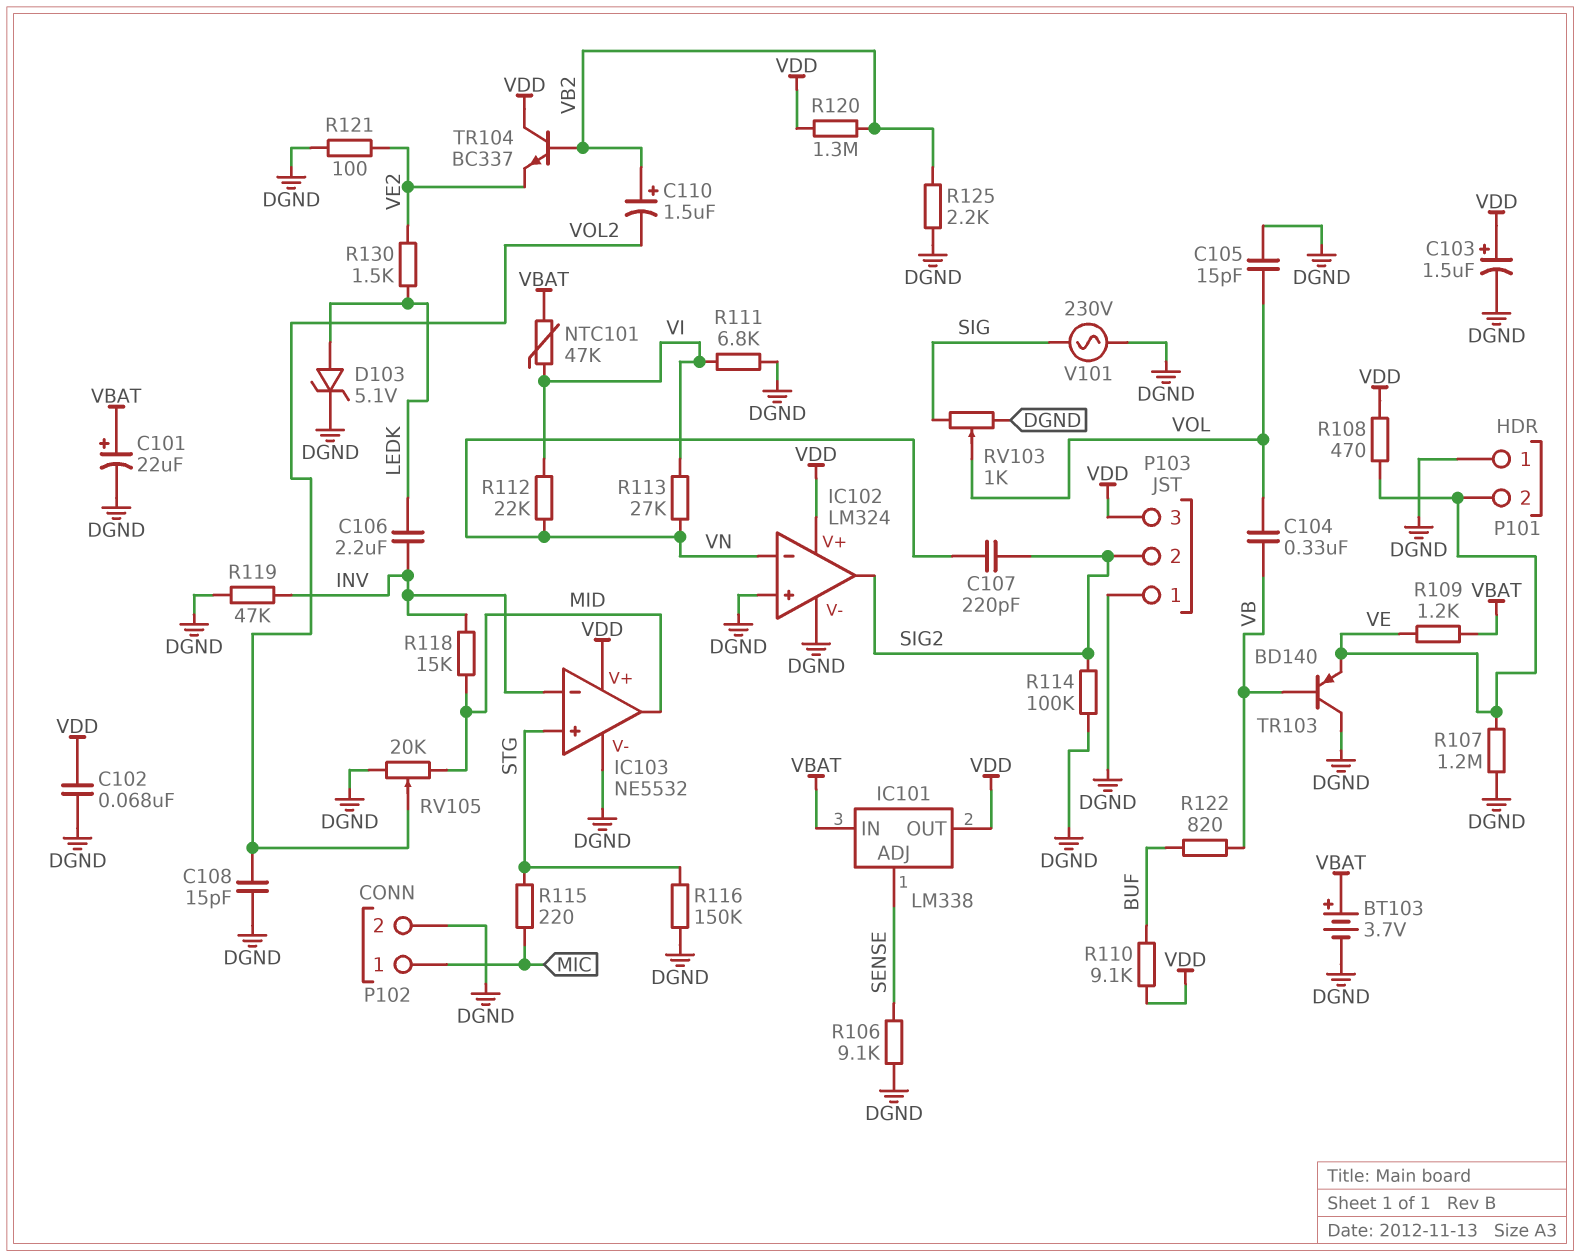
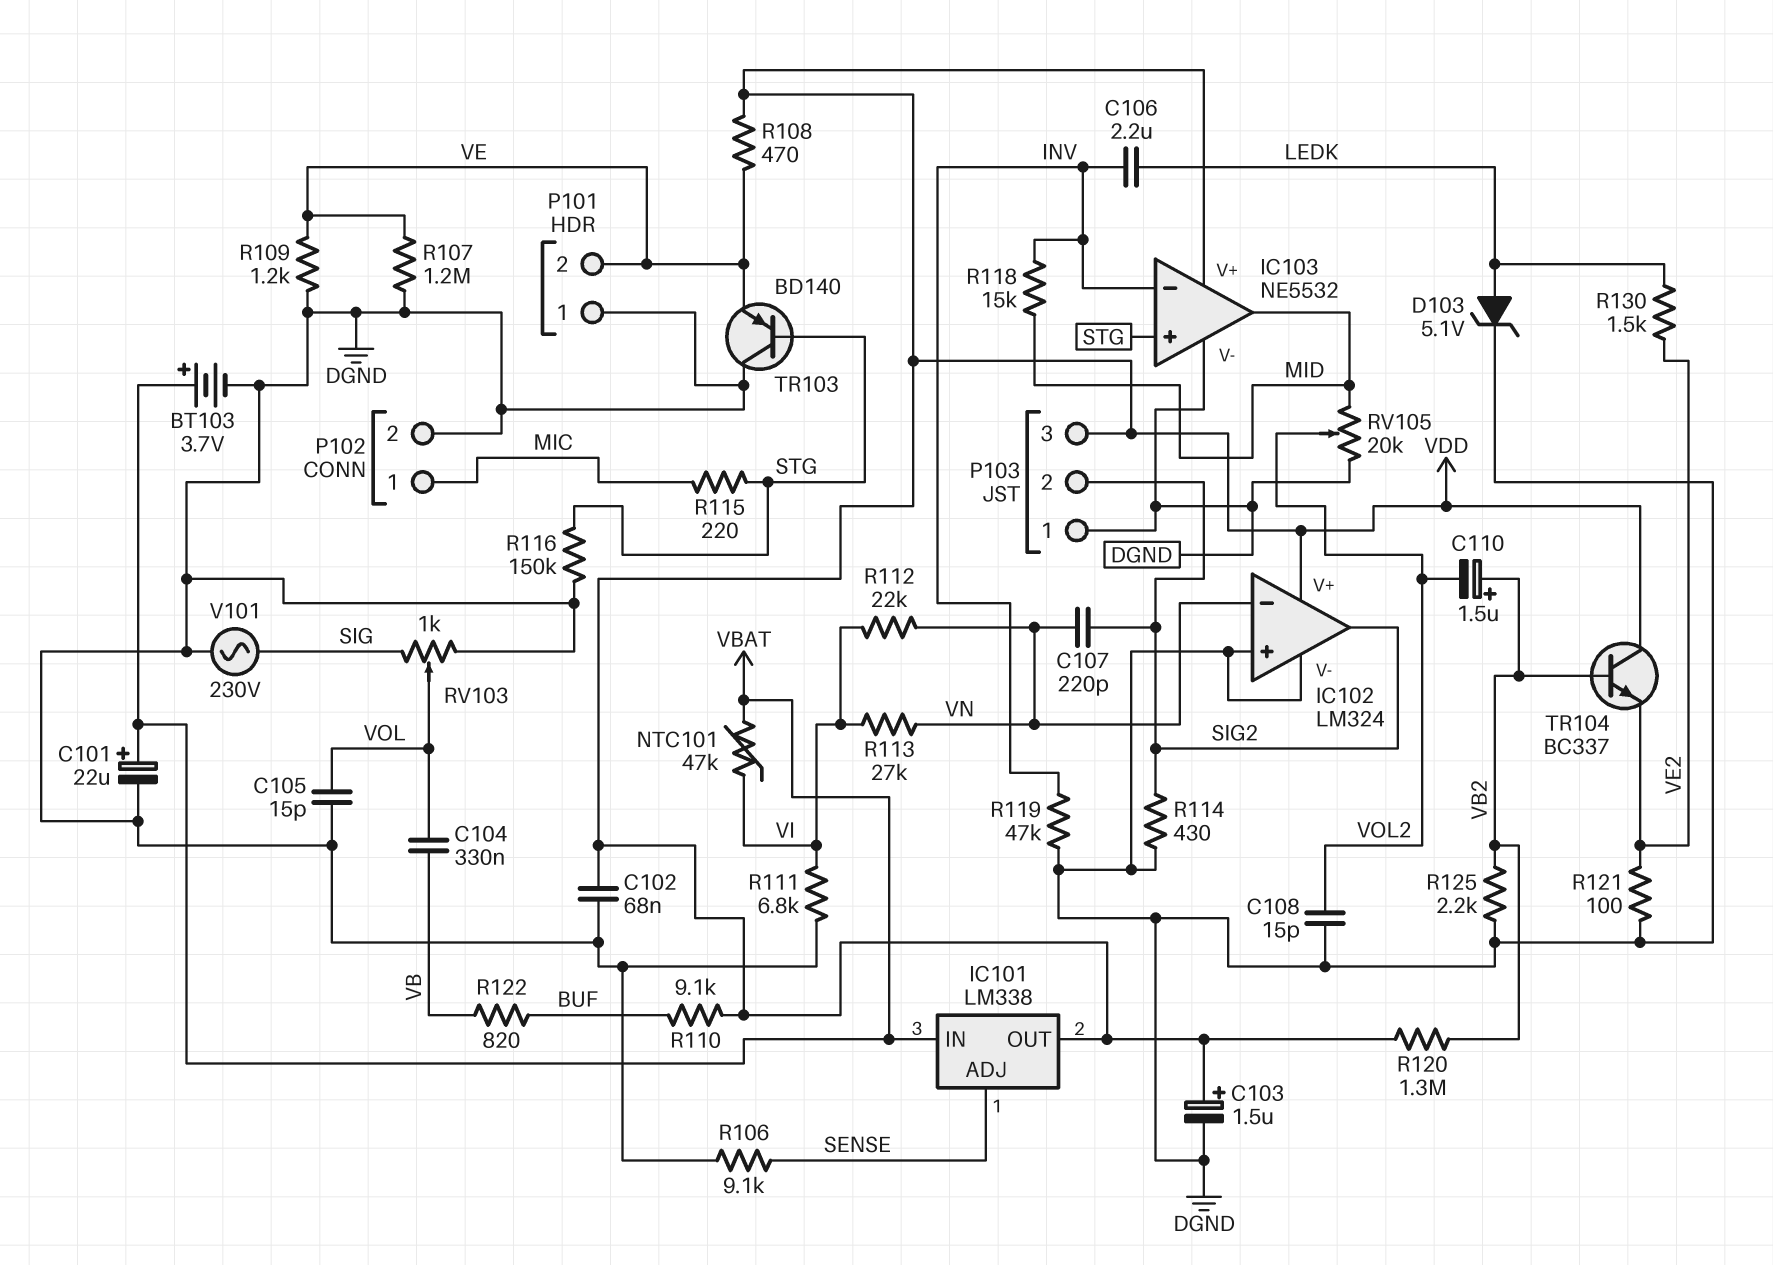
R109: 1.2k (VBAT, VE) -> 1.2k (DGND, VE)
R114: 100k (DGND, SIG2) -> 430 (DGND, SIG2)
TR103: PNP BD140 (B VB, C DGND, E VE) -> PNP BD140 (B STG, C DGND, E VE)

